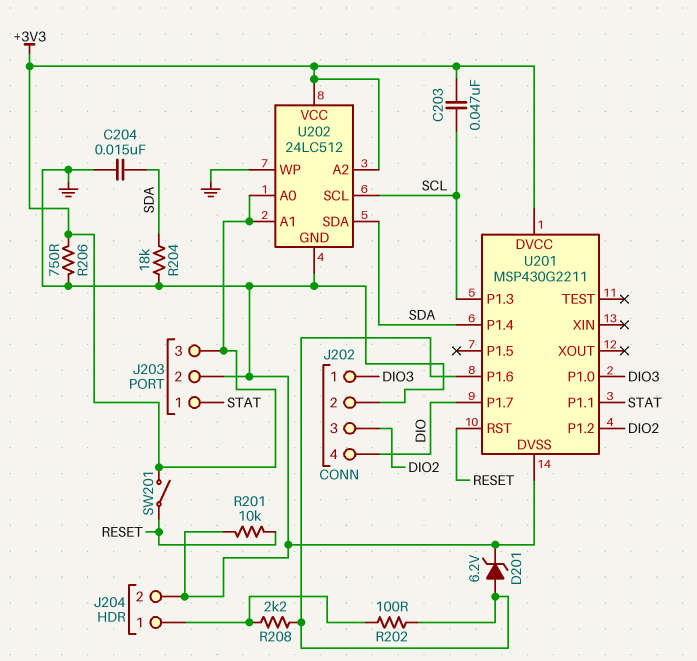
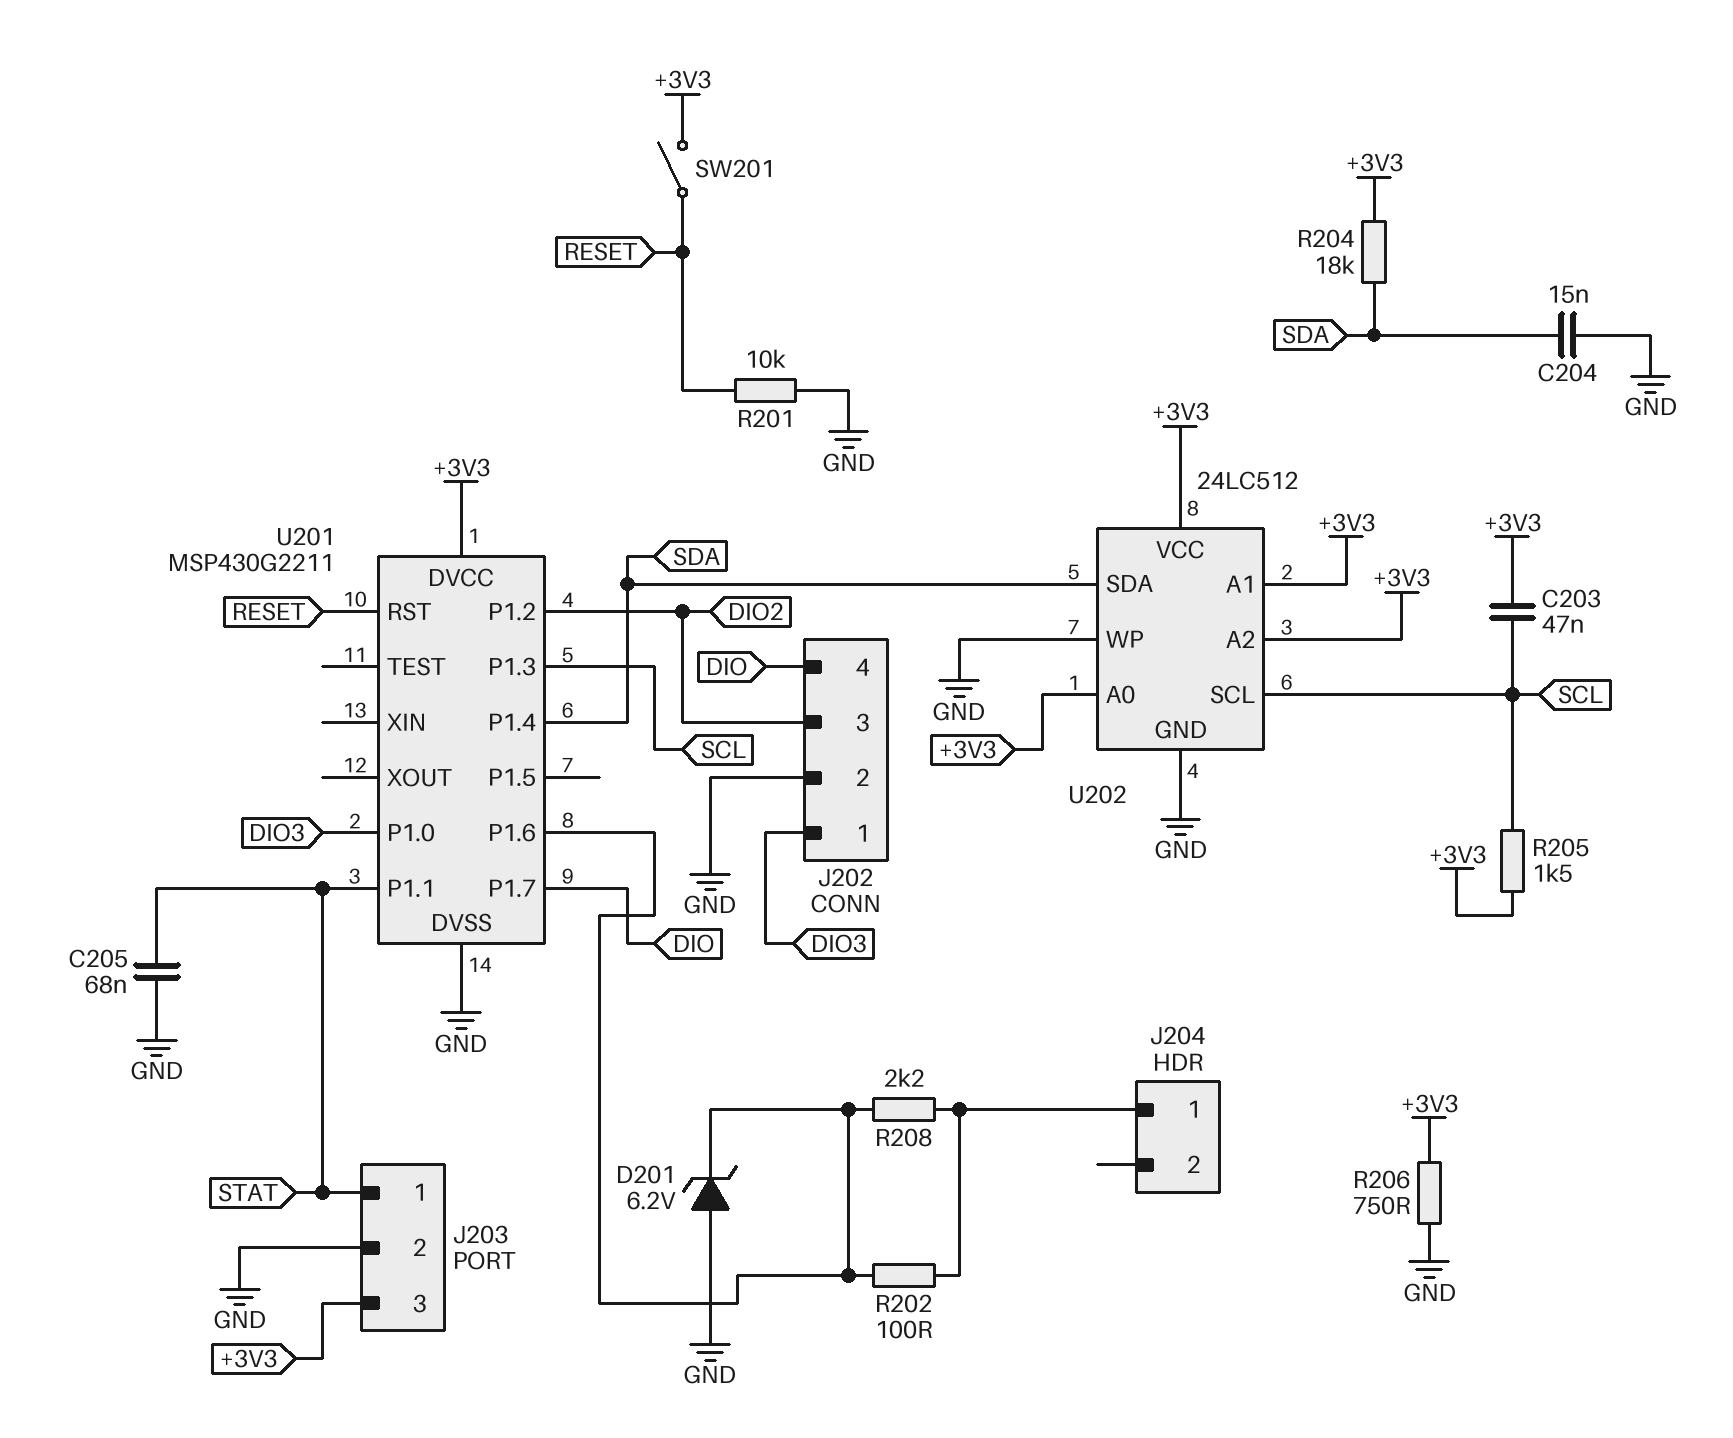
C205: none -> 68nF (GND, STAT)
D201: zener 6.2V (A U201/P1.6, K GND) -> zener 6.2V (A GND, K U201/P1.6)
J204 pin 2: GND -> none
R204: 18k (GND, SDA) -> 18k (+3V3, SDA)
R205: none -> 1.5k (+3V3, SCL)

